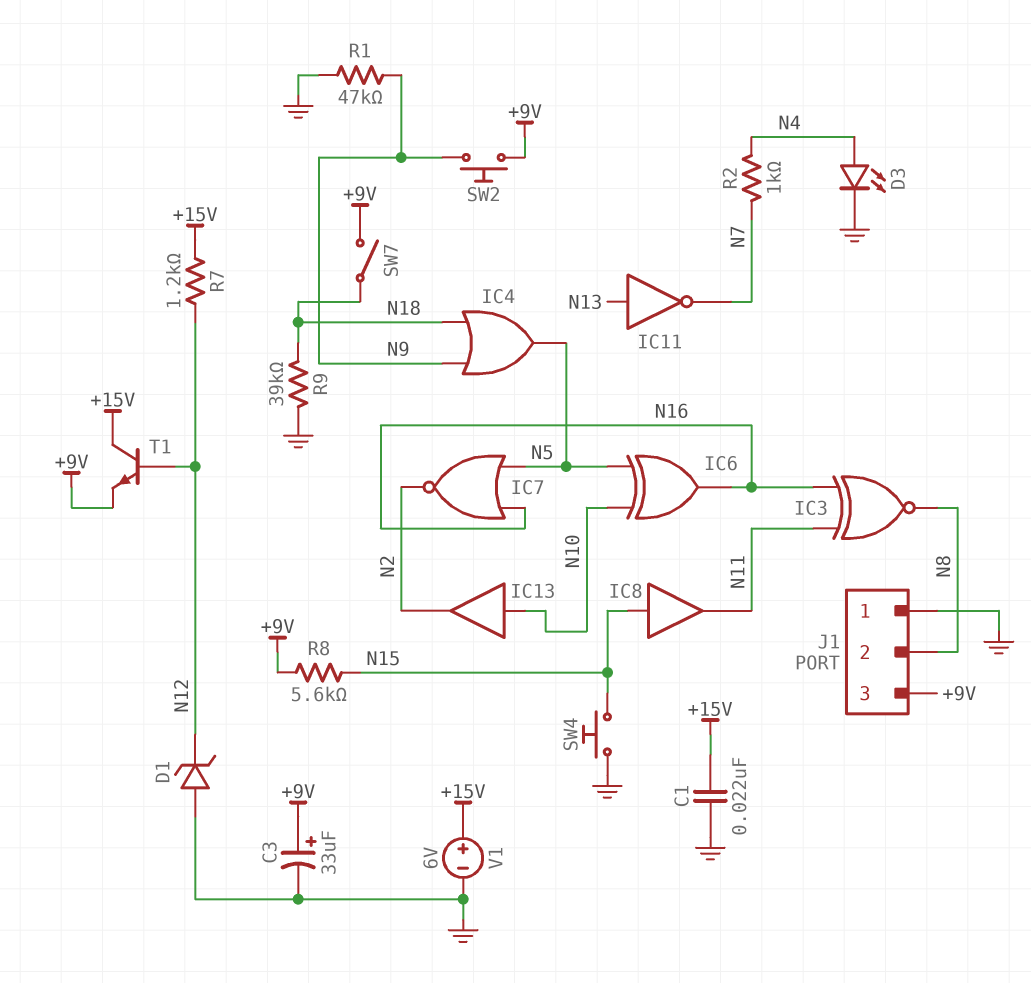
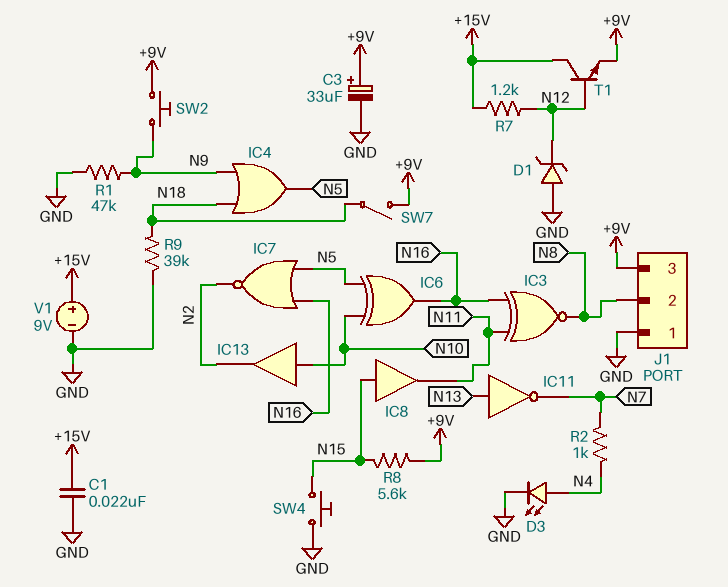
V1: 6V (plus +15V, minus GND) -> 9V (plus +15V, minus GND)

